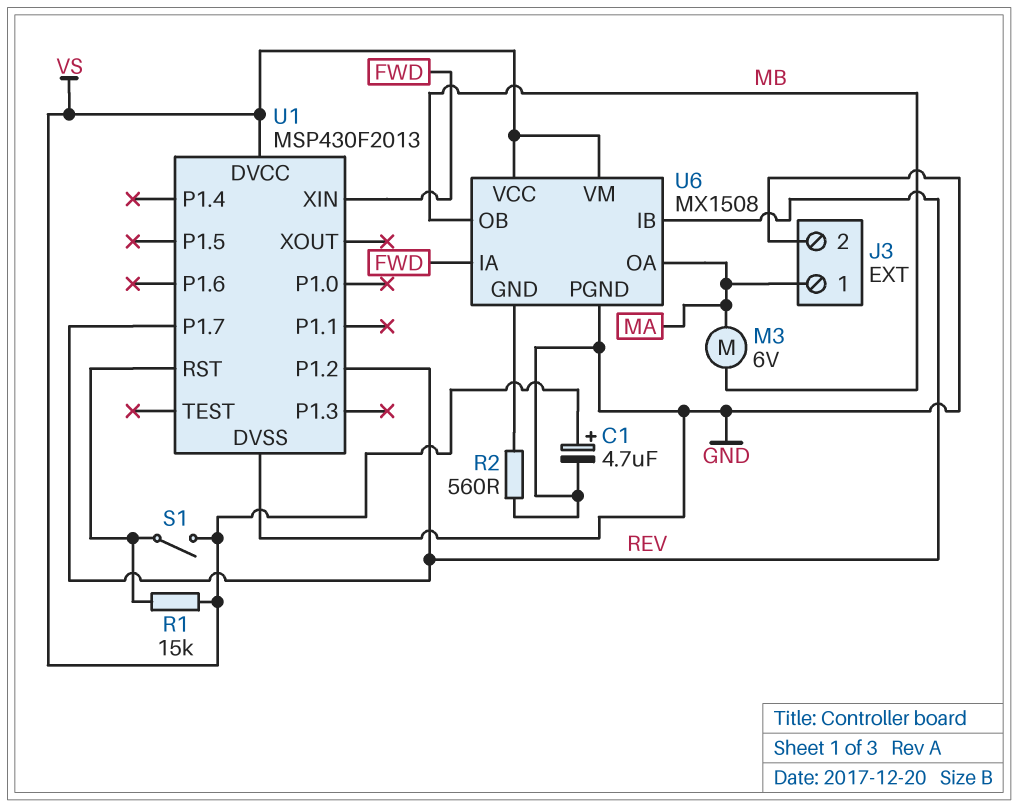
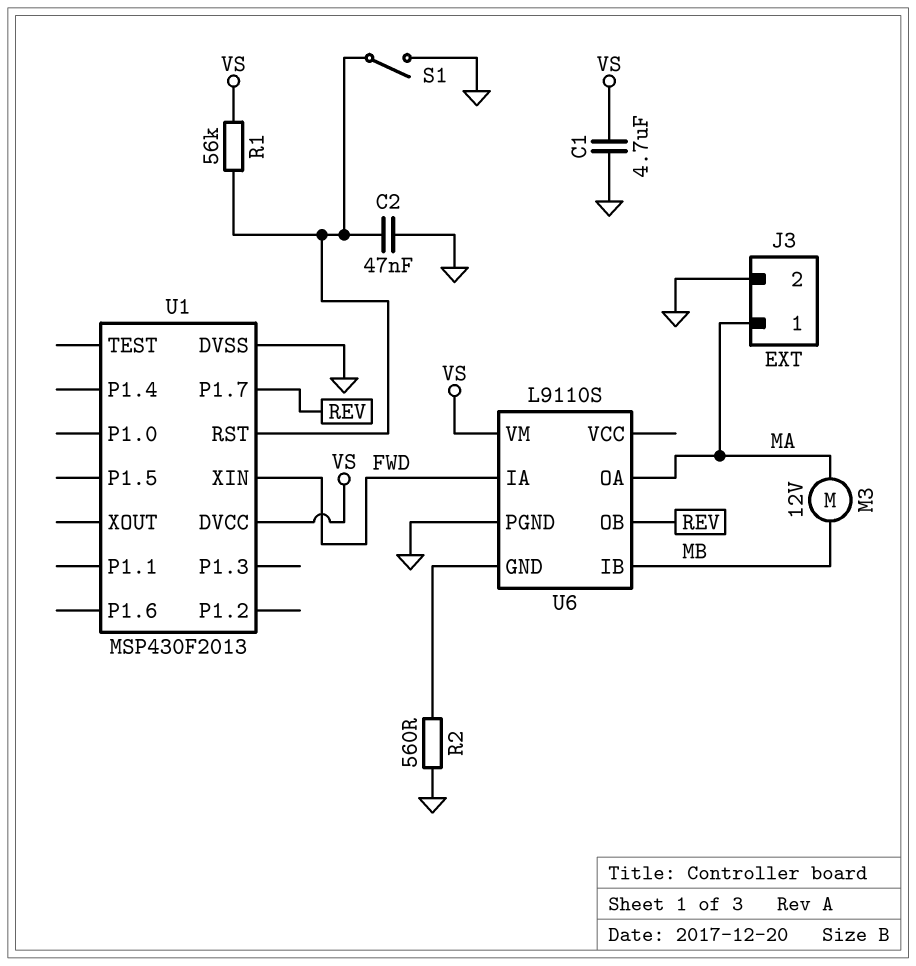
C1: 4.7uF (plus VS, minus GND) -> 4.7uF (GND, VS)
C2: none -> 47nF (GND, U1/RST)
M3: motor 6V (MA, MB) -> motor 12V (MA, MB)
R1: 15k (U1/RST, VS) -> 56k (U1/RST, VS)
S1: switch (U1/RST, VS) -> switch (GND, U1/RST)
U1 pin P1.2: REV -> none
U6: MX1508 -> L9110S
U6 pin IB: REV -> MB
U6 pin OB: MB -> REV
U6 pin VCC: VS -> none

